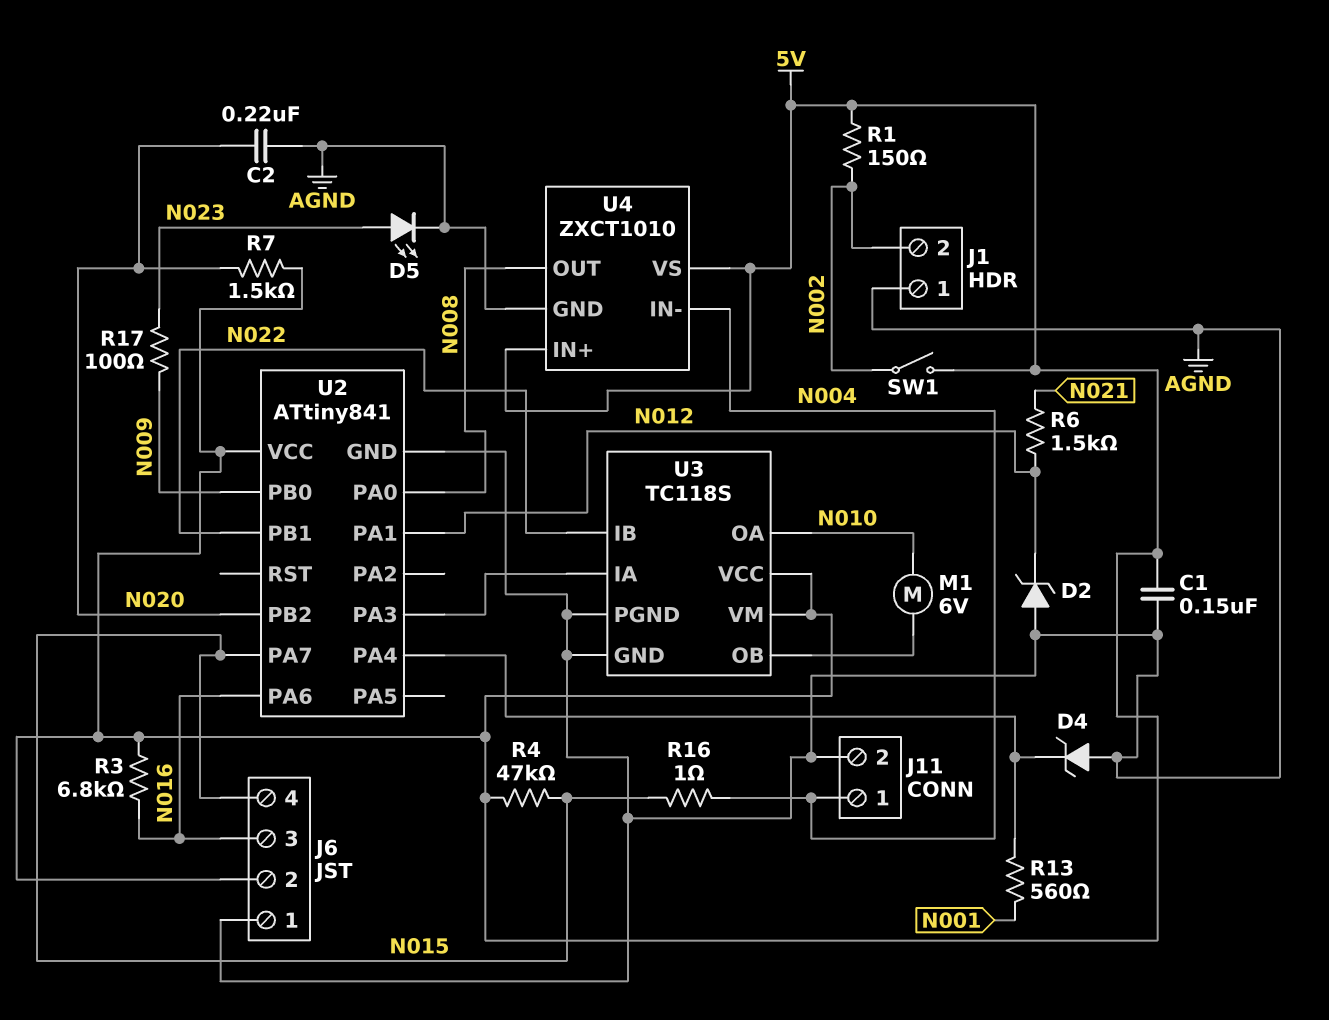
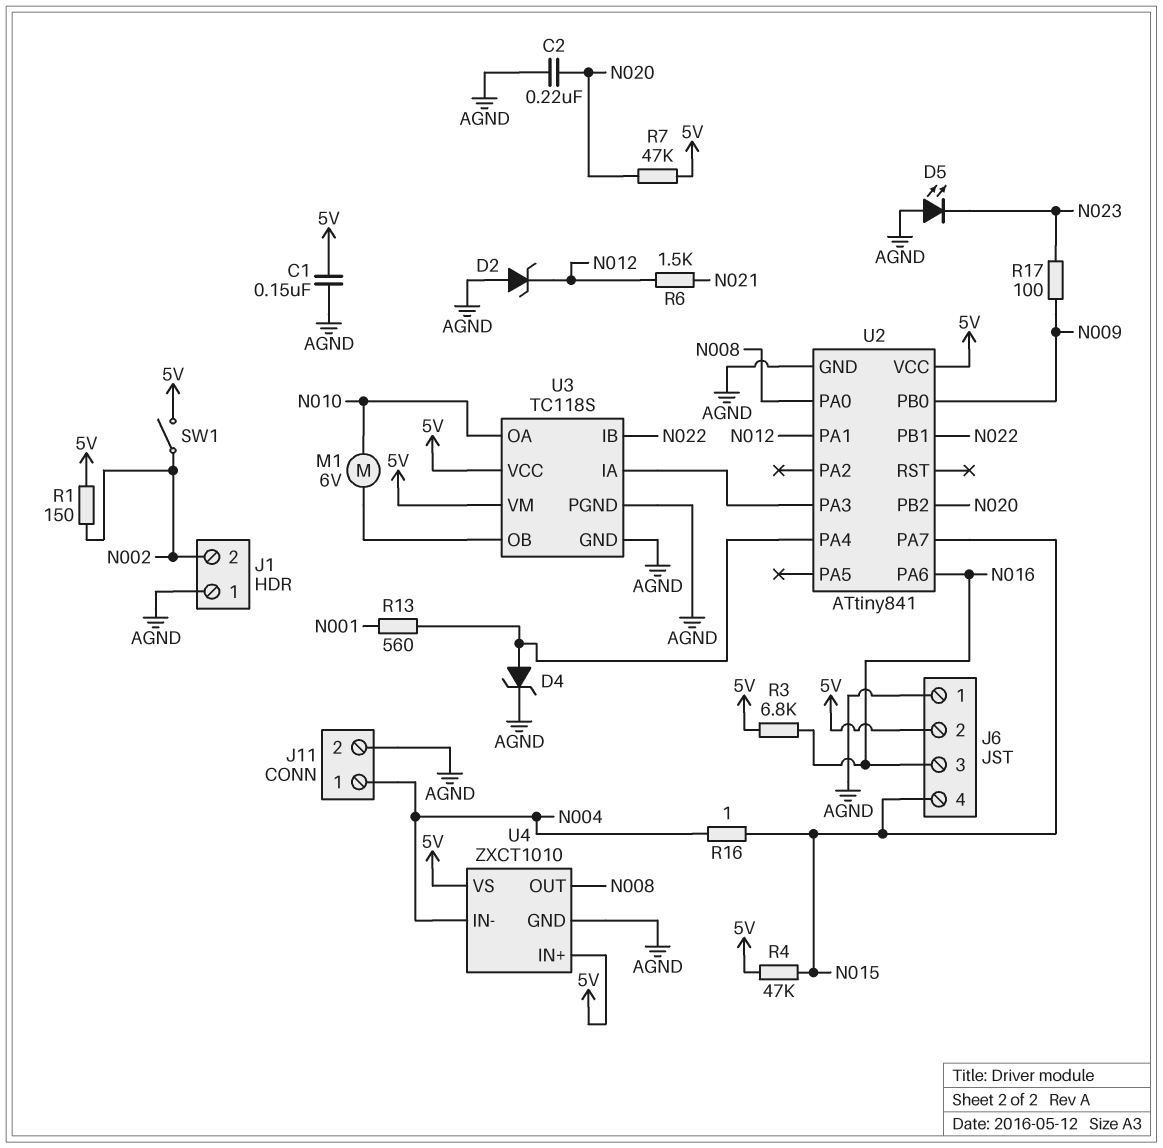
D4: zener (A AGND, K U2/PA4) -> zener (A U2/PA4, K AGND)
D5: LED (A N023, K AGND) -> LED (A AGND, K N023)
R7: 1.5k (5V, N020) -> 47k (5V, N020)

